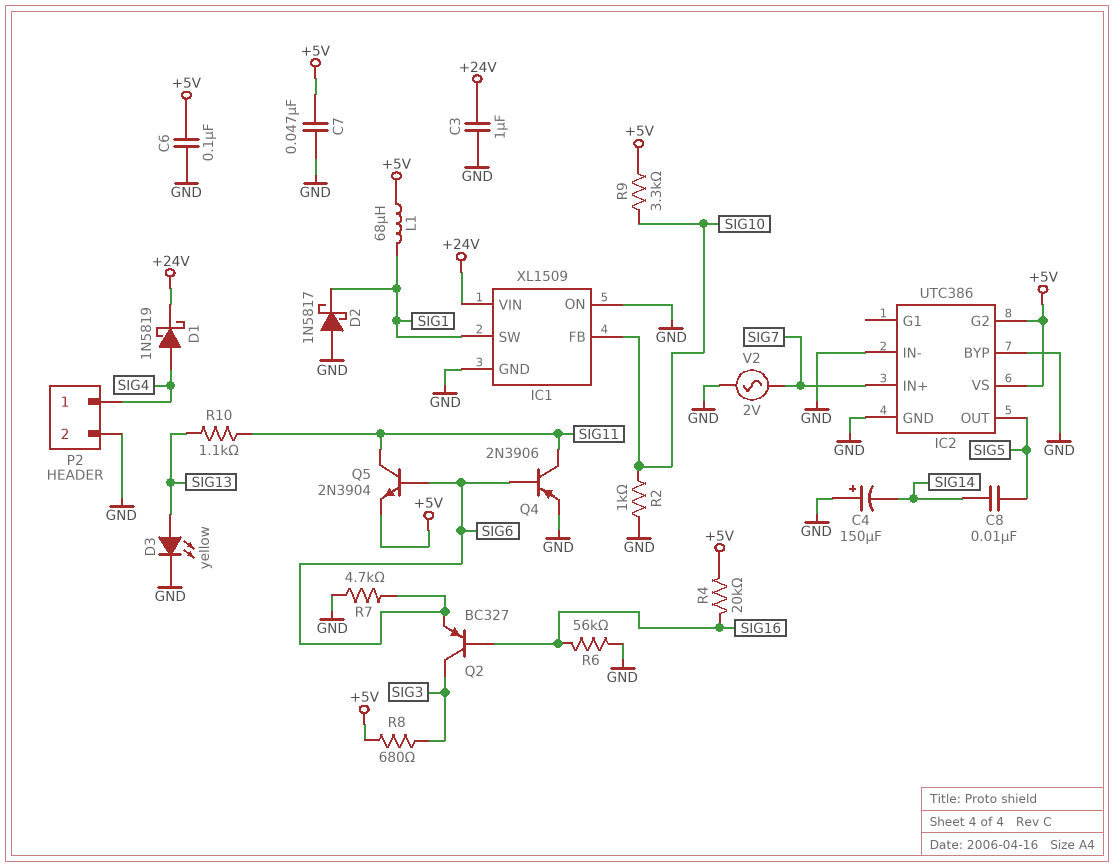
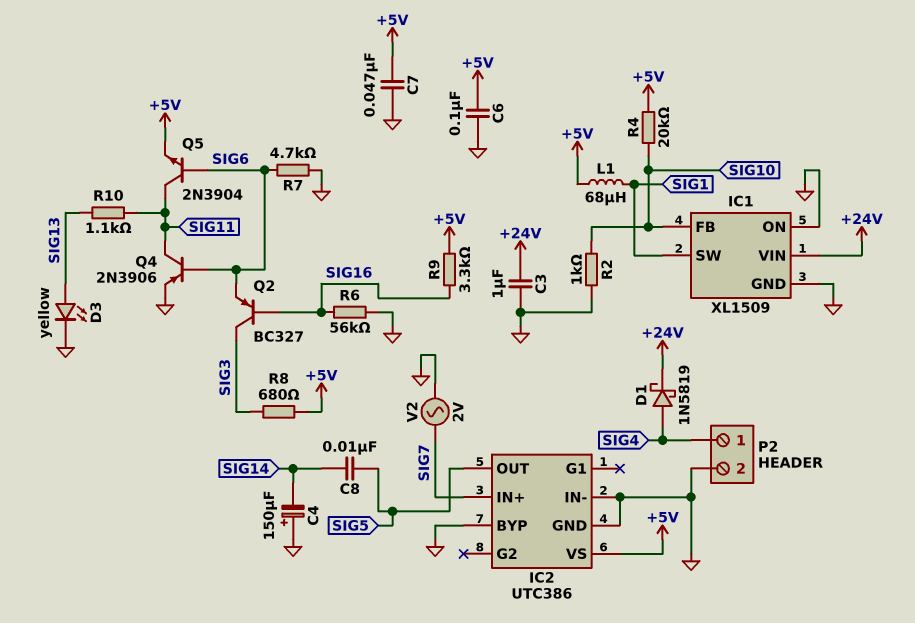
D2: schottky 1N5817 (A GND, K SIG1) -> none
IC2 pin G2: +5V -> none
R4: 20k (+5V, SIG16) -> 20k (+5V, SIG10)
R9: 3.3k (+5V, SIG10) -> 3.3k (+5V, SIG16)

